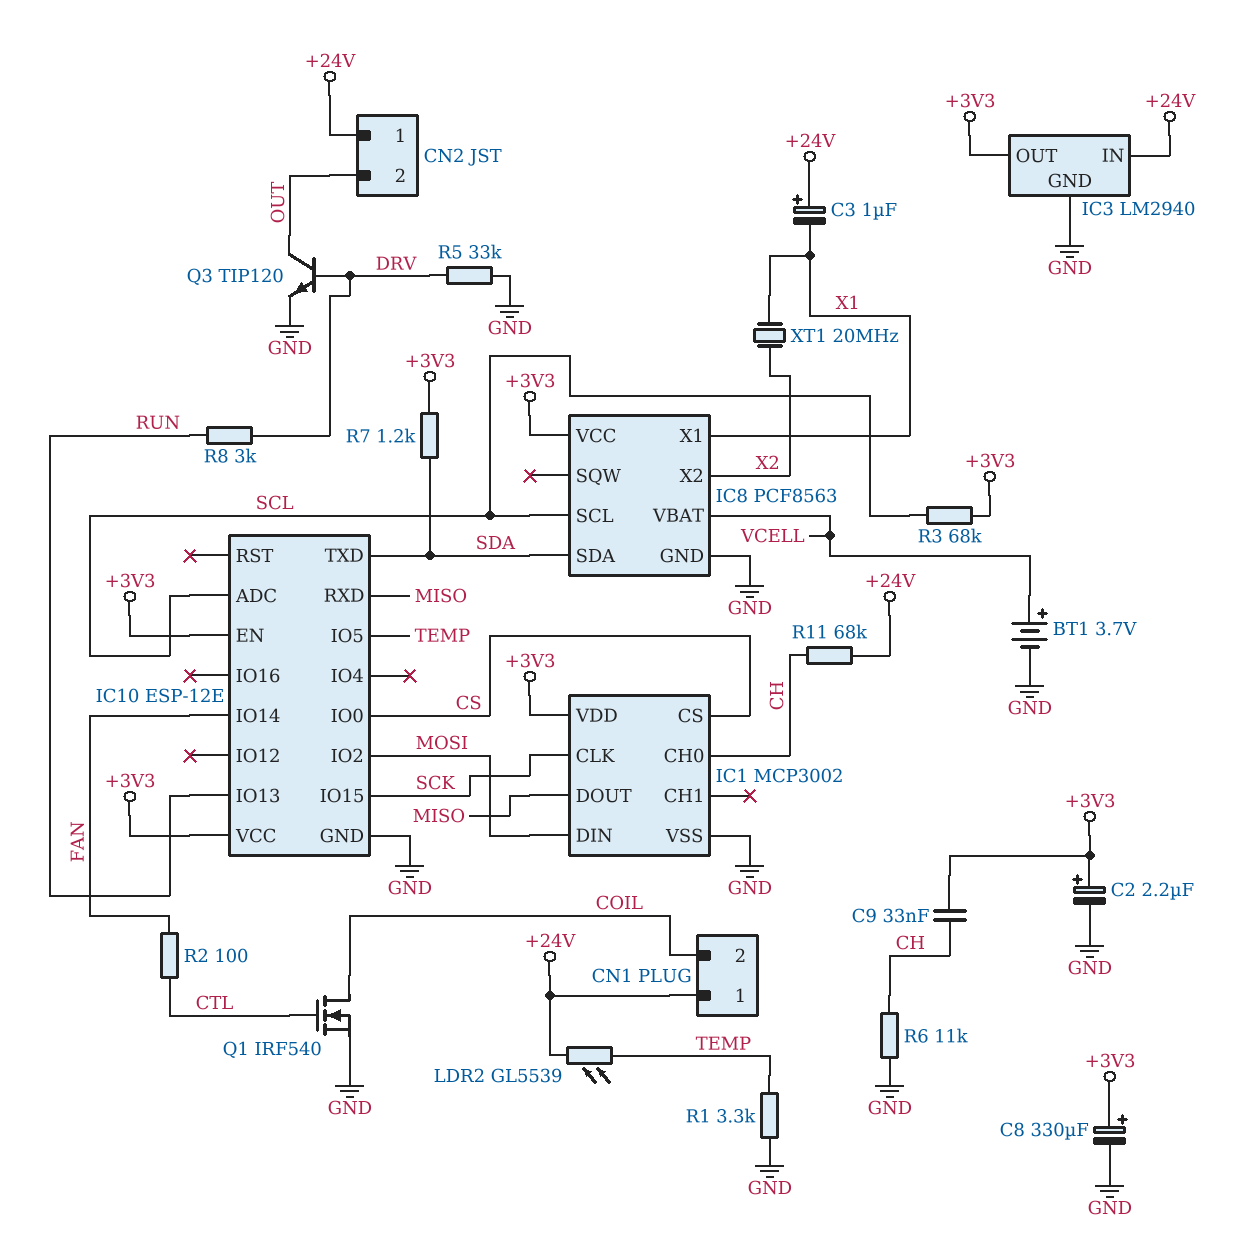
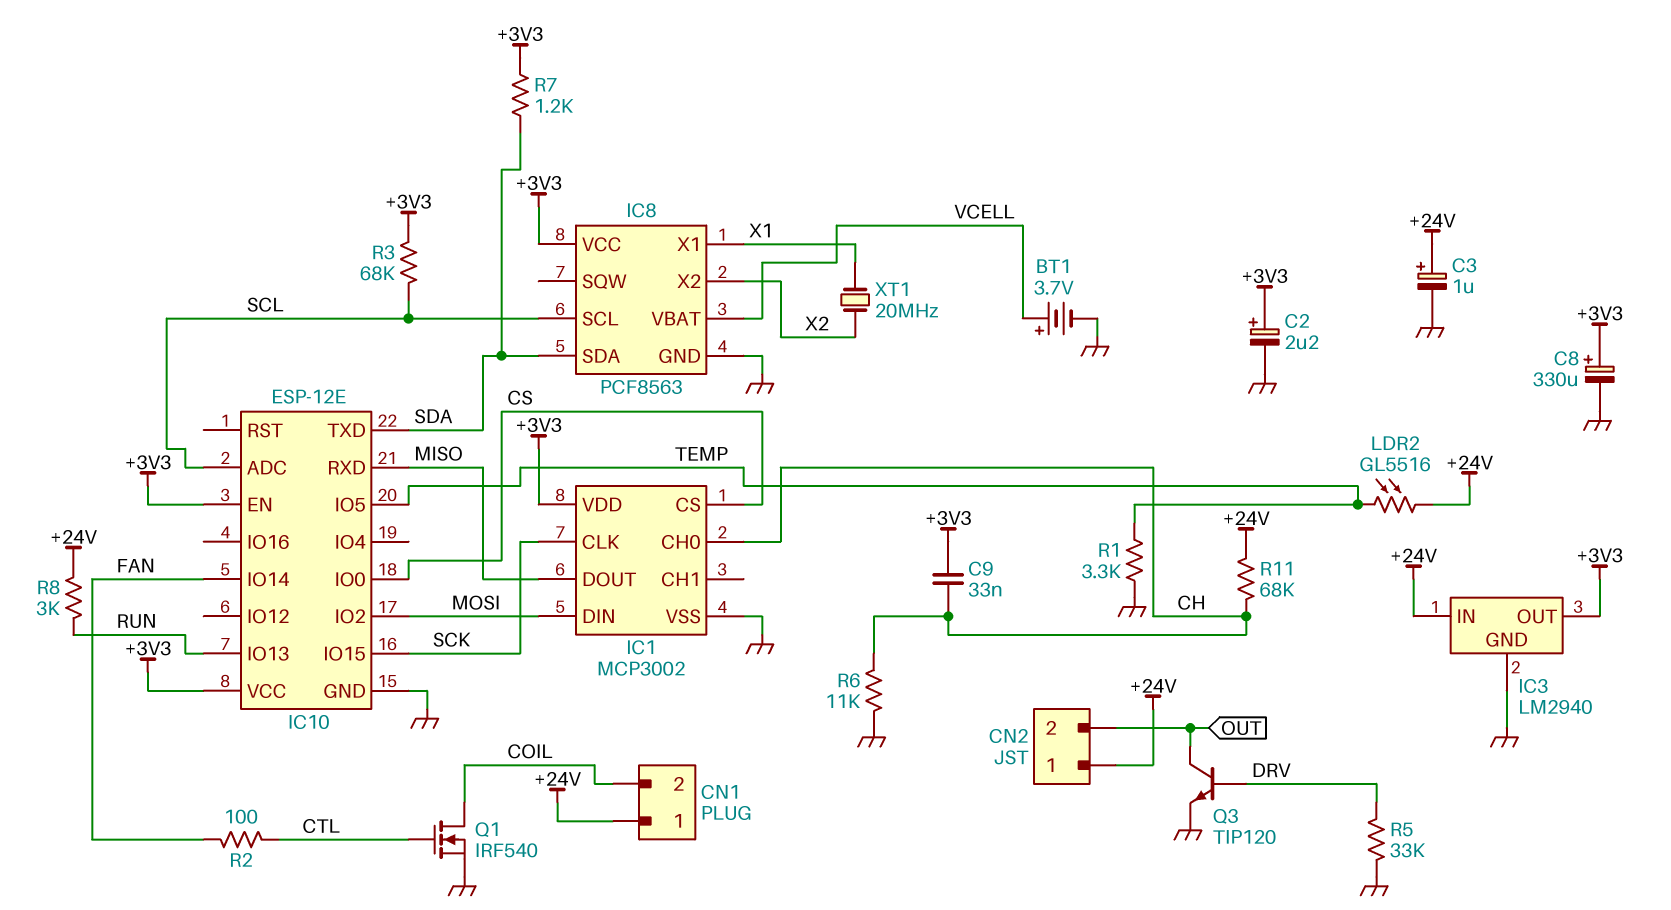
C3: 1uF (plus +24V, minus X1) -> 1uF (plus +24V, minus GND)
LDR2: GL5539 (+24V, TEMP) -> GL5516 (+24V, TEMP)
R8: 3k (DRV, RUN) -> 3k (+24V, RUN)

